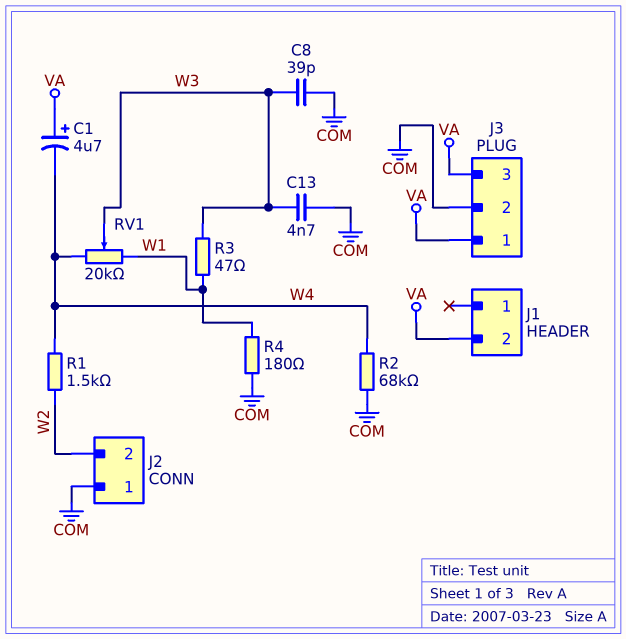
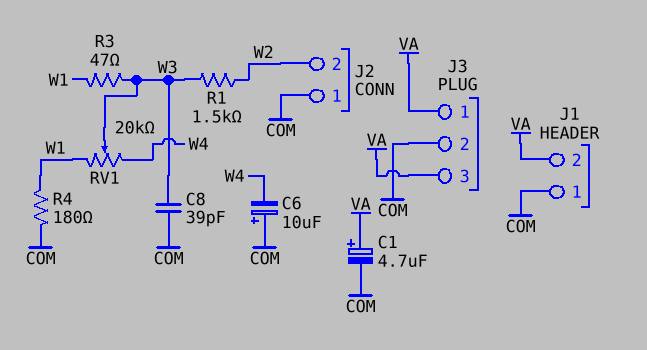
C1: 4.7uF (plus VA, minus W4) -> 4.7uF (plus VA, minus COM)
C6: none -> 10uF (plus COM, minus W4)
C13: 4.7nF (COM, W3) -> none
J1 pin 1: none -> COM
R1: 1.5k (W2, W4) -> 1.5k (W2, W3)
R2: 68k (COM, W4) -> none

